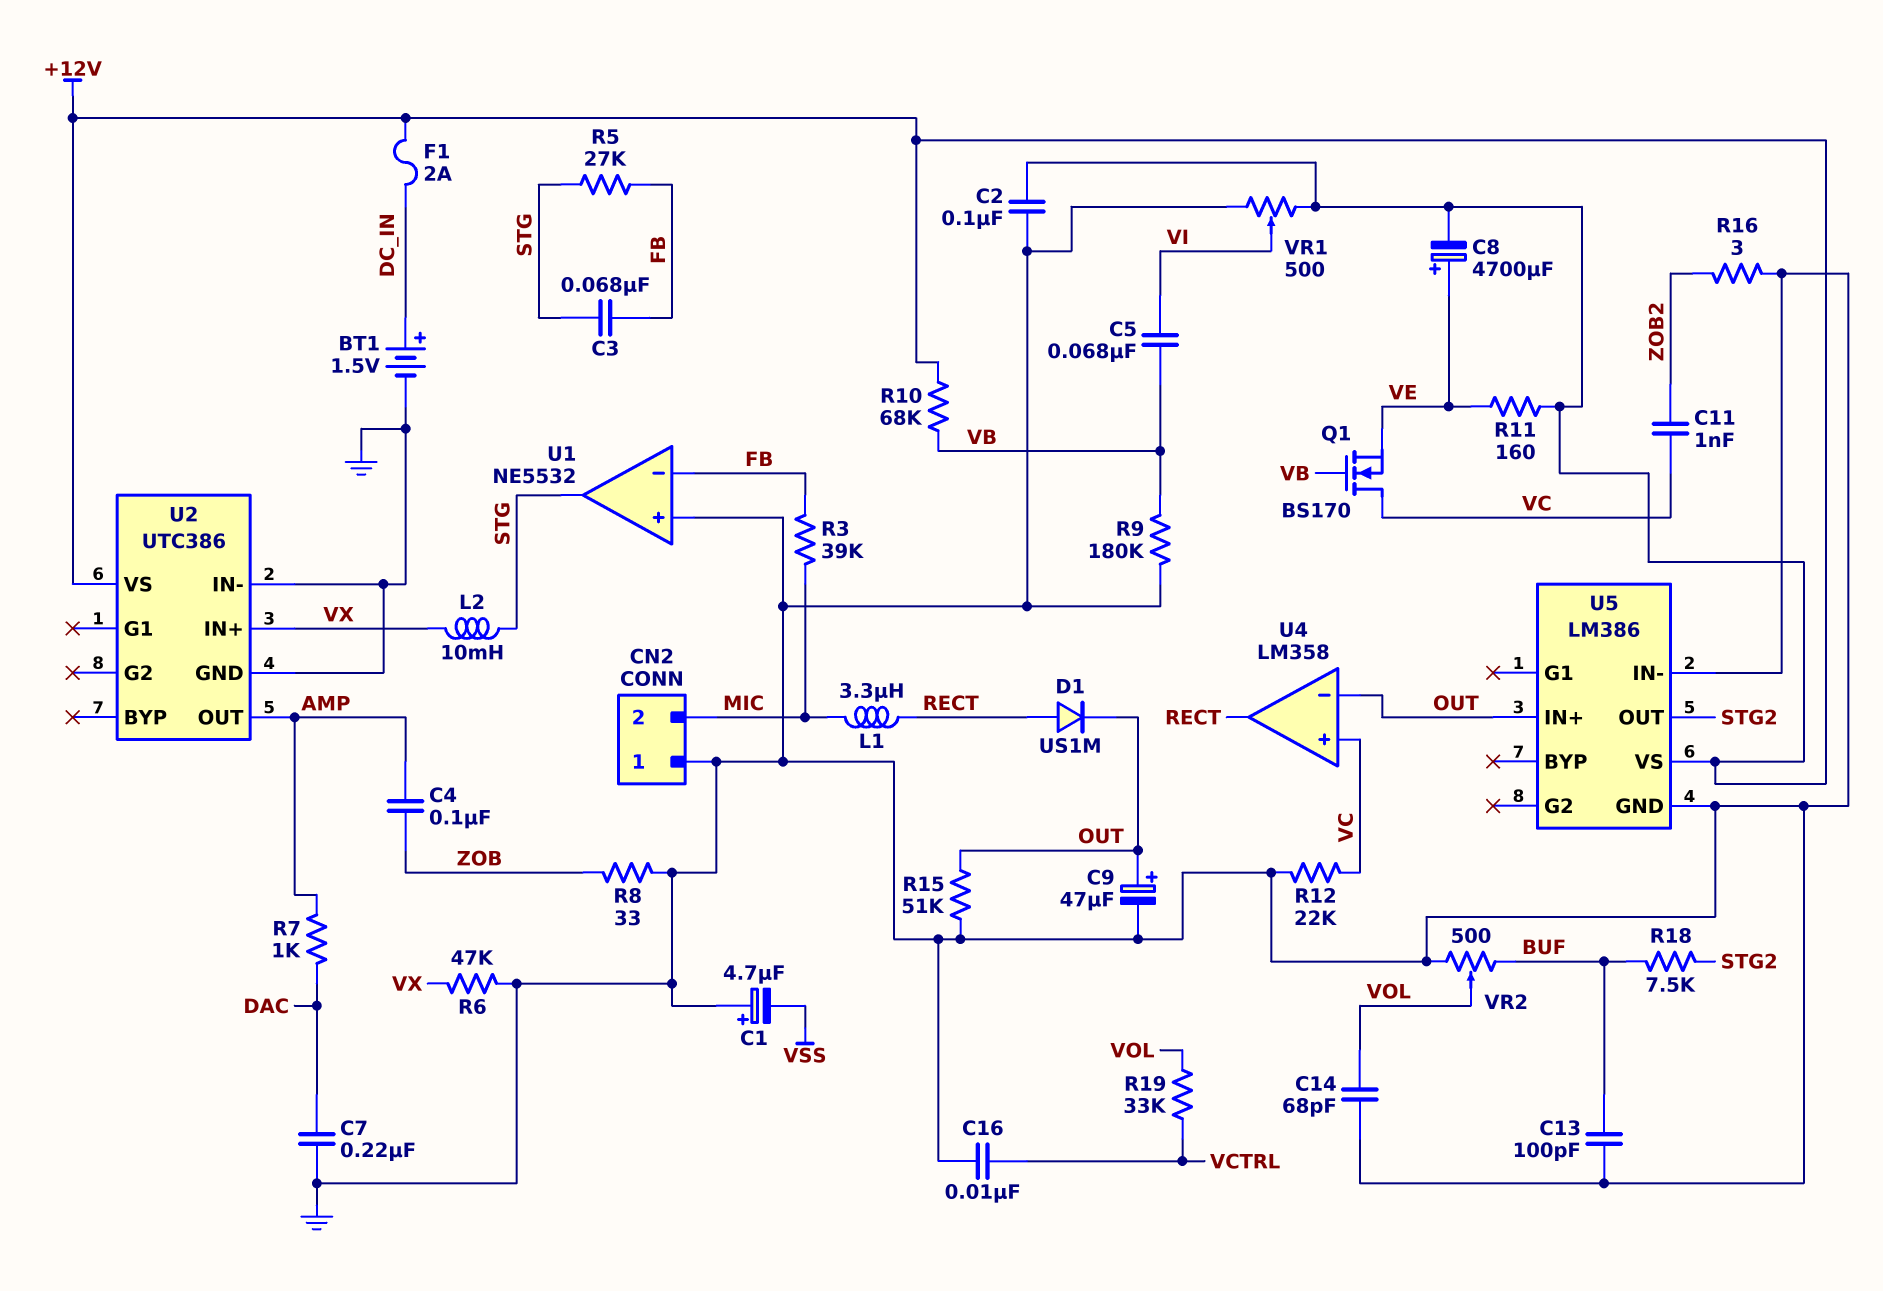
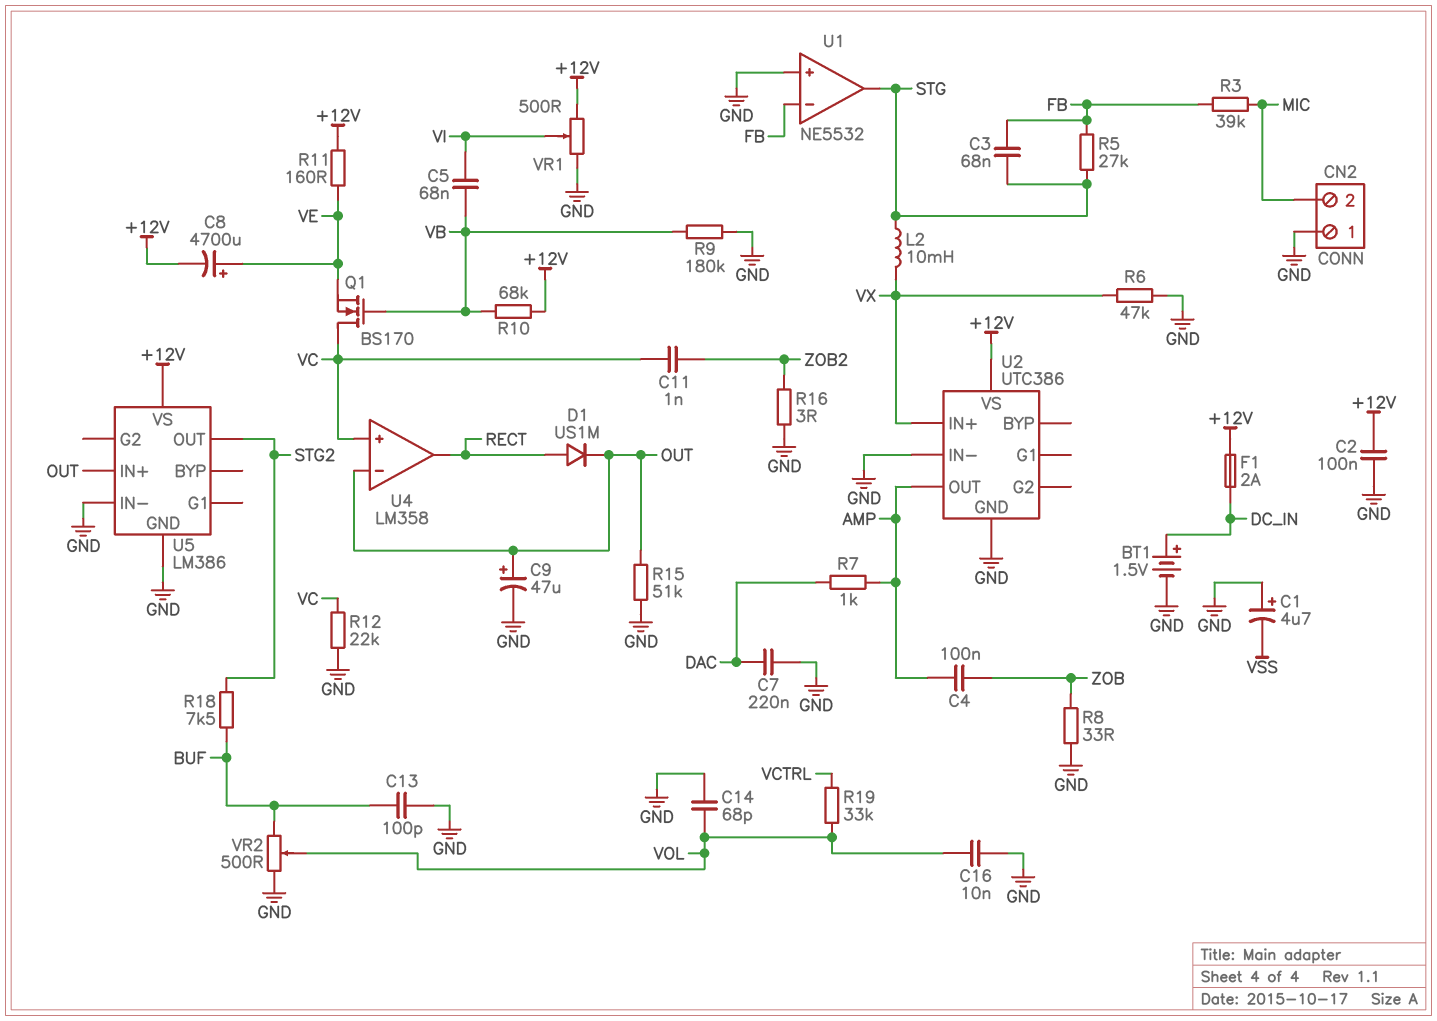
C16: 10nF (GND, VCTRL) -> 10nF (GND, VOL)
L1: 3.3uH (MIC, RECT) -> none

